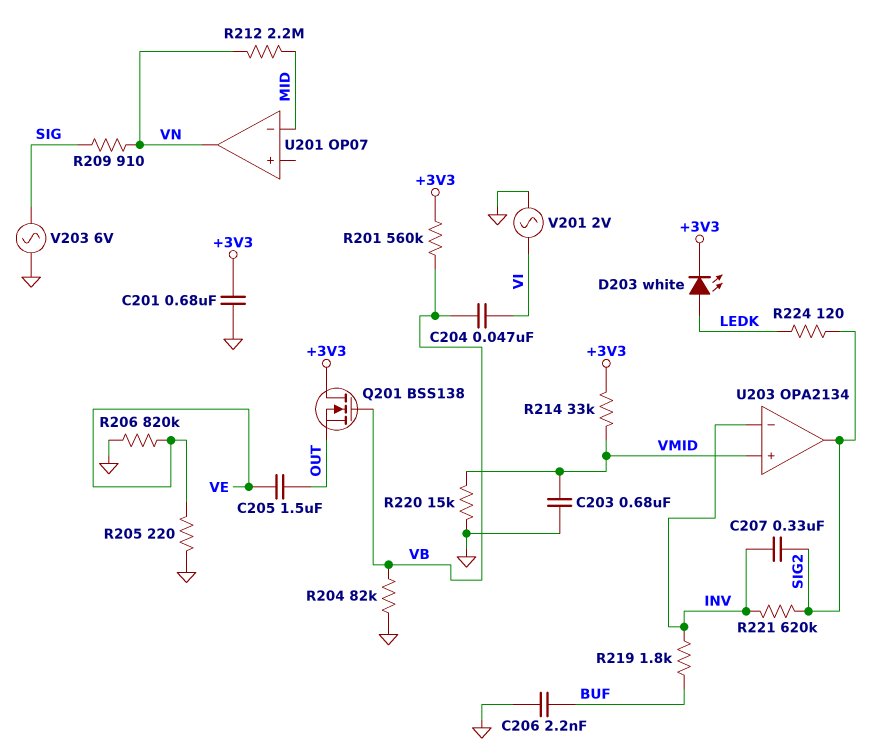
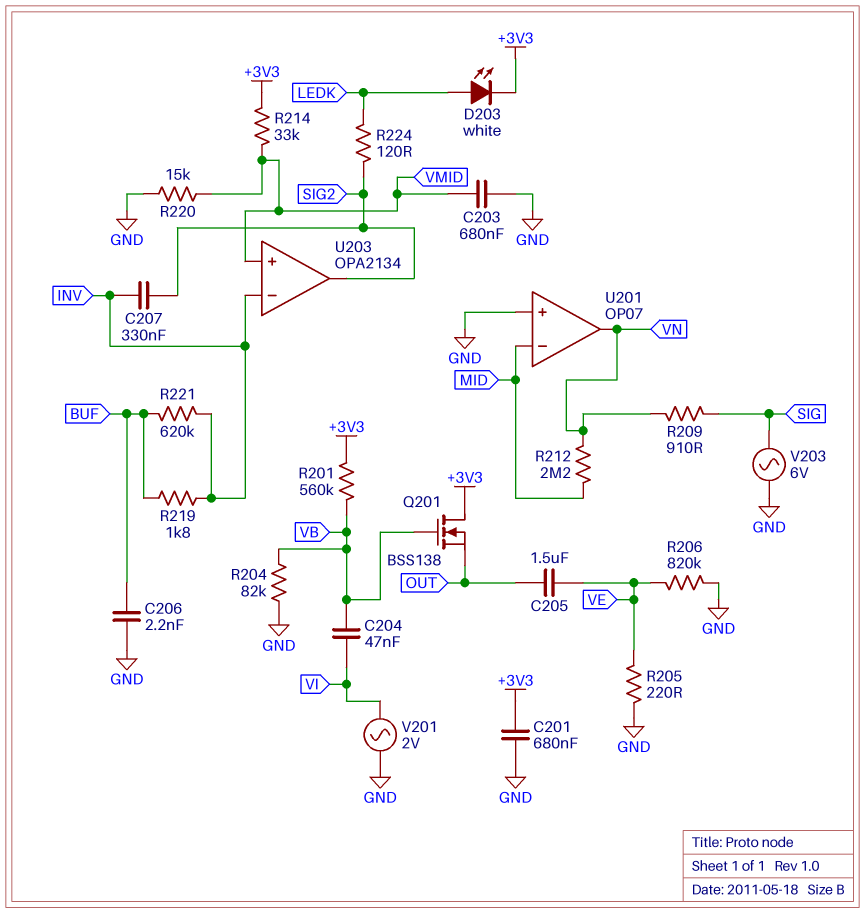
R221: 620k (INV, SIG2) -> 620k (BUF, INV)
U201 pin in+: none -> GND

